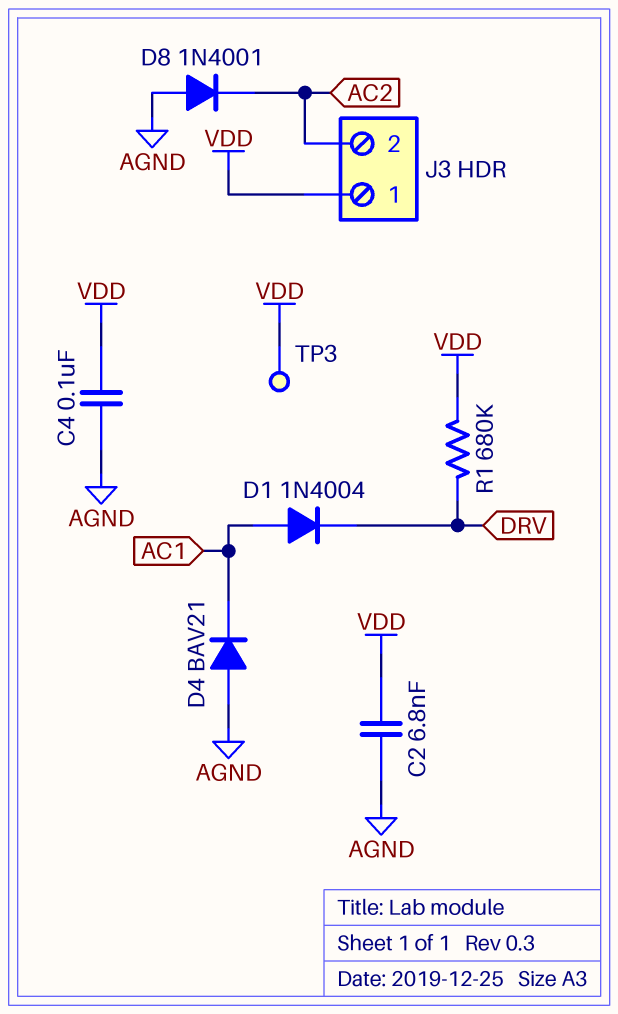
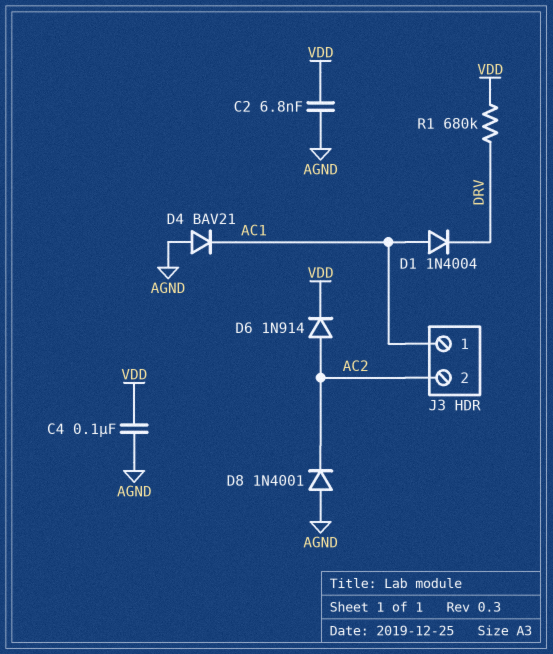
D6: none -> diode 1N914 (A AC2, K VDD)
J3 pin 1: VDD -> AC1
TP3: test point (VDD) -> none

